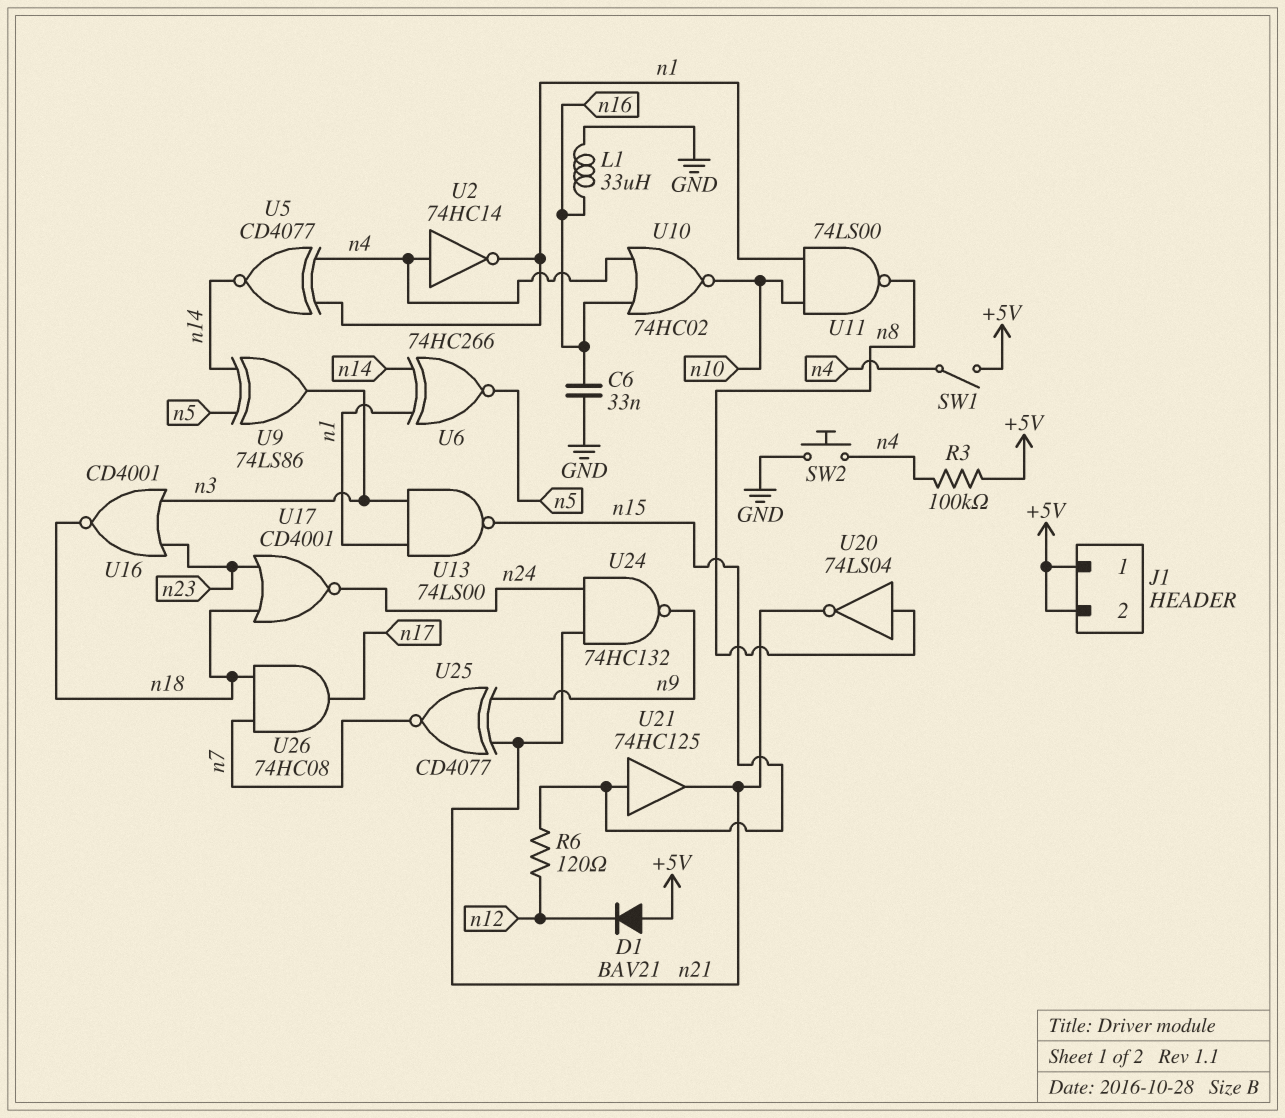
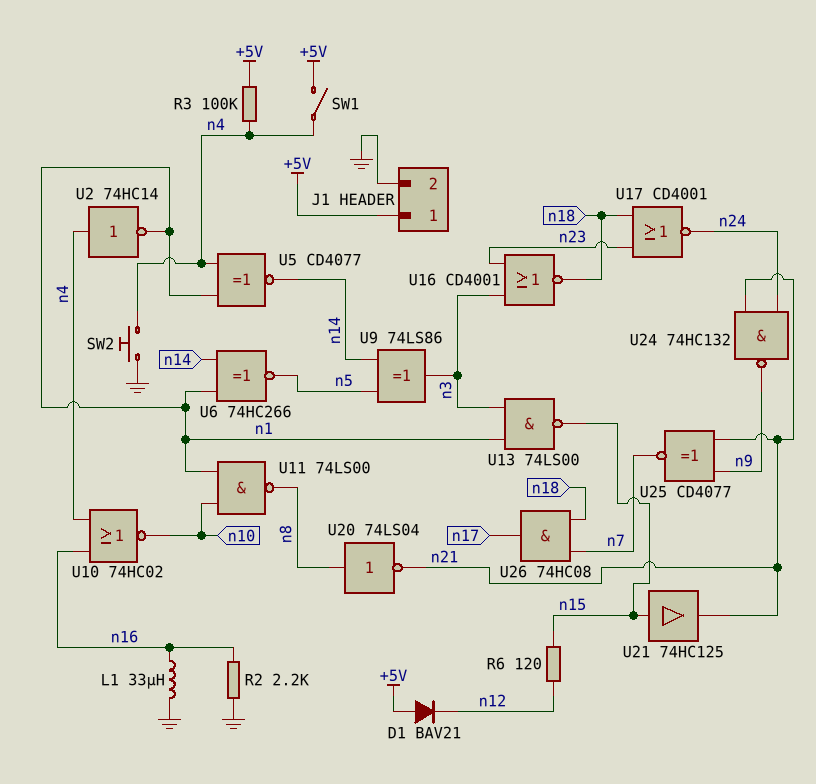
C6: 33nF (GND, n16) -> none
J1 pin 2: +5V -> GND
R2: none -> 2.2k (GND, n16)

